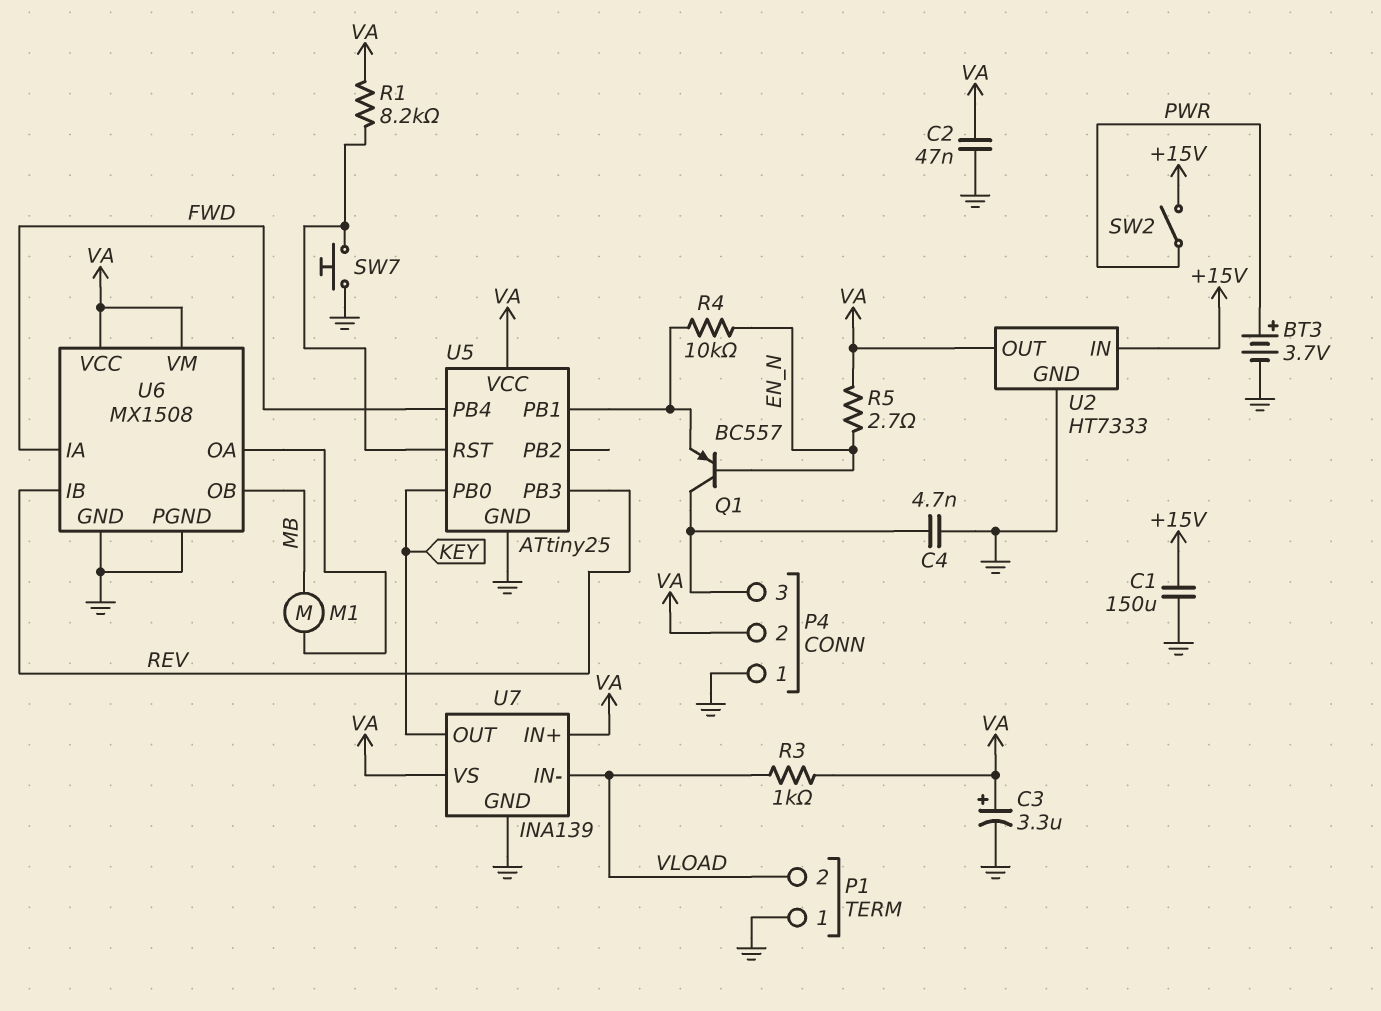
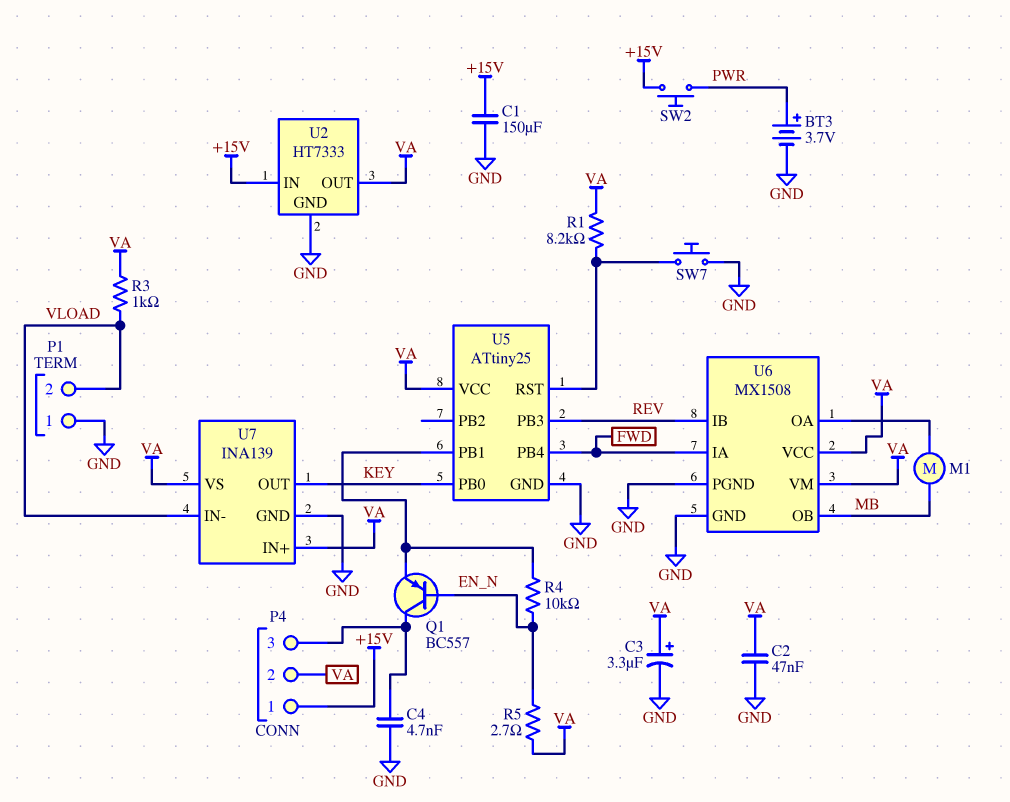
P4 pin 1: GND -> +15V
SW2: switch (+15V, PWR) -> button (+15V, PWR)

